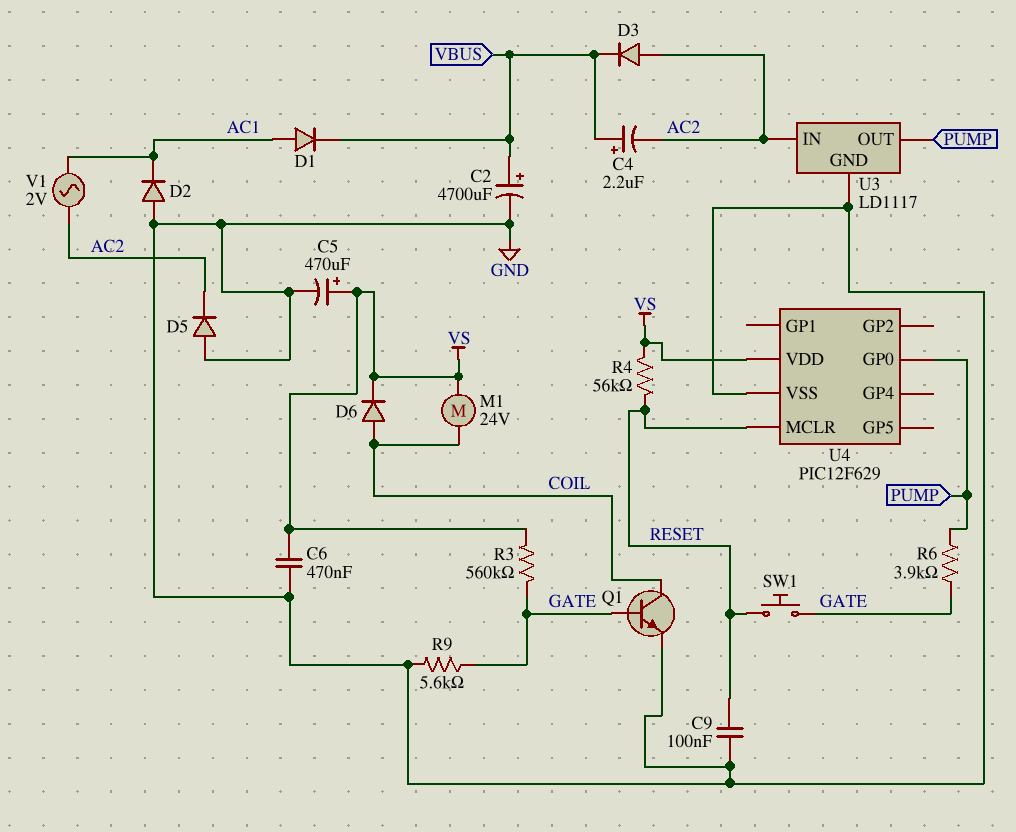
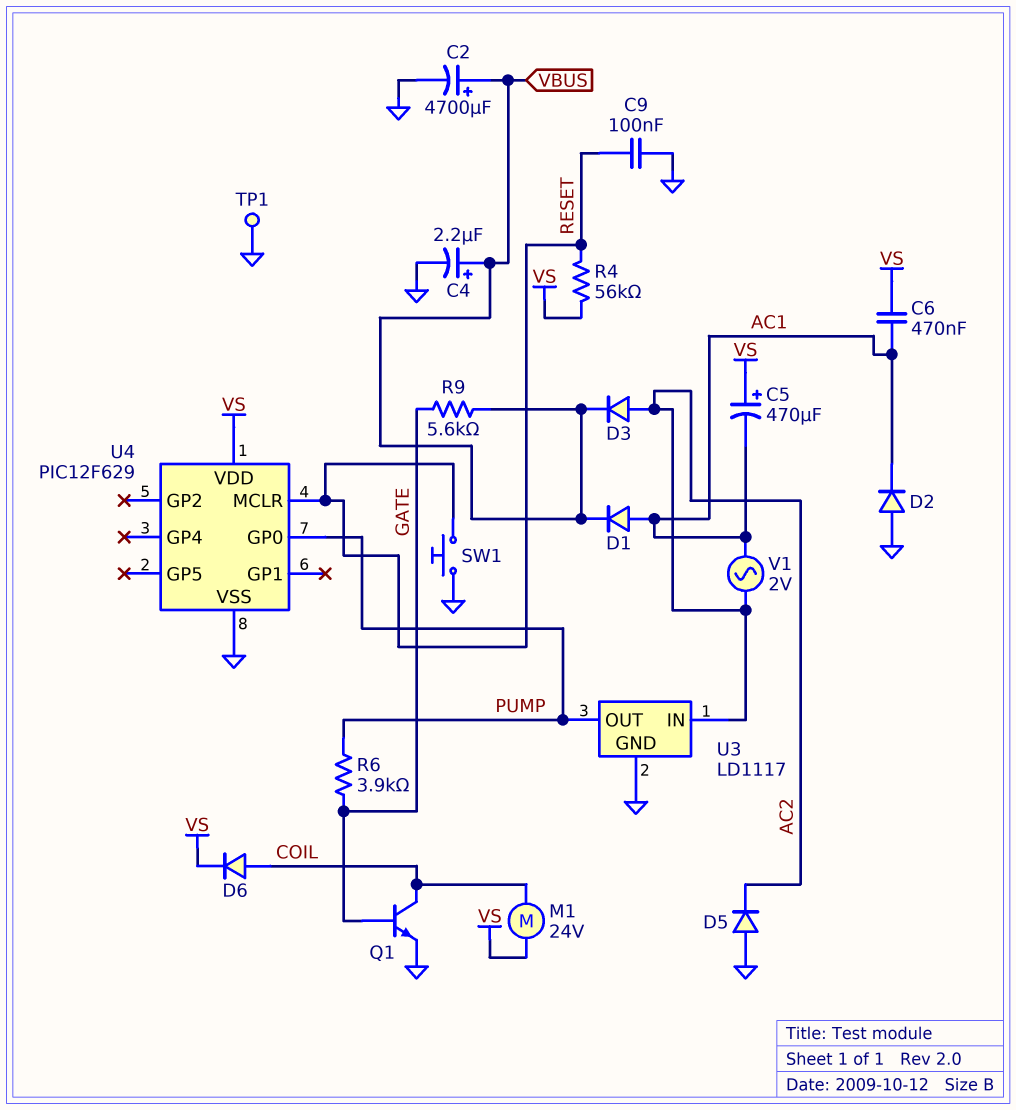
C4: 2.2uF (plus VBUS, minus AC2) -> 2.2uF (plus VBUS, minus GND)
C5: 470uF (plus VS, minus GND) -> 470uF (plus VS, minus AC1)
C6: 470nF (GND, VS) -> 470nF (AC1, VS)
R3: 560k (GATE, VS) -> none
R9: 5.6k (GATE, GND) -> 5.6k (GATE, VBUS)
SW1: button (GATE, RESET) -> button (GND, RESET)
TP1: none -> test point (GND)

